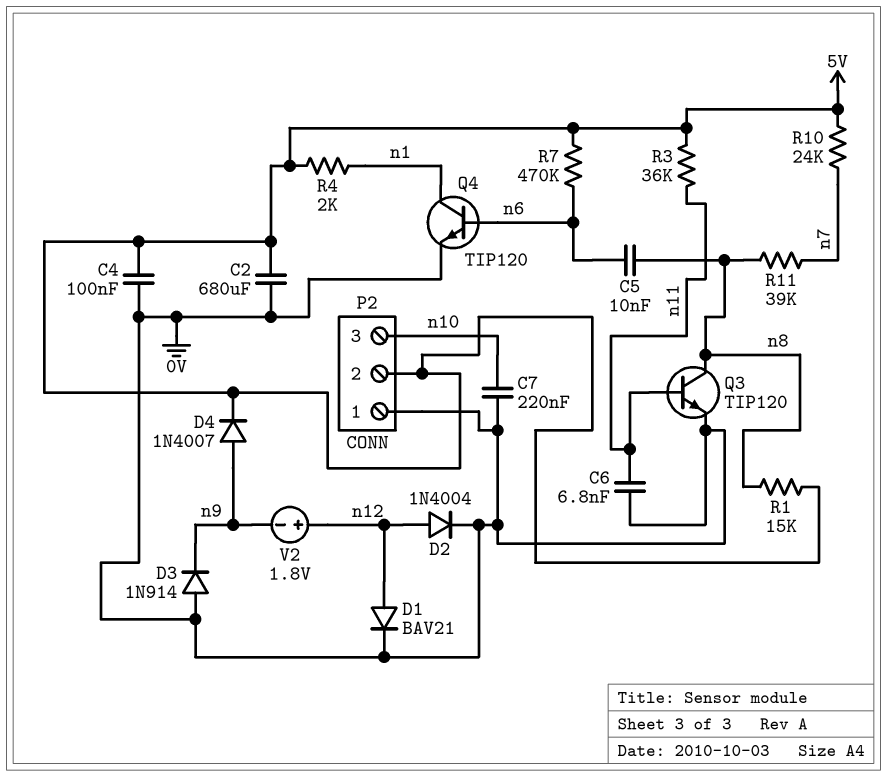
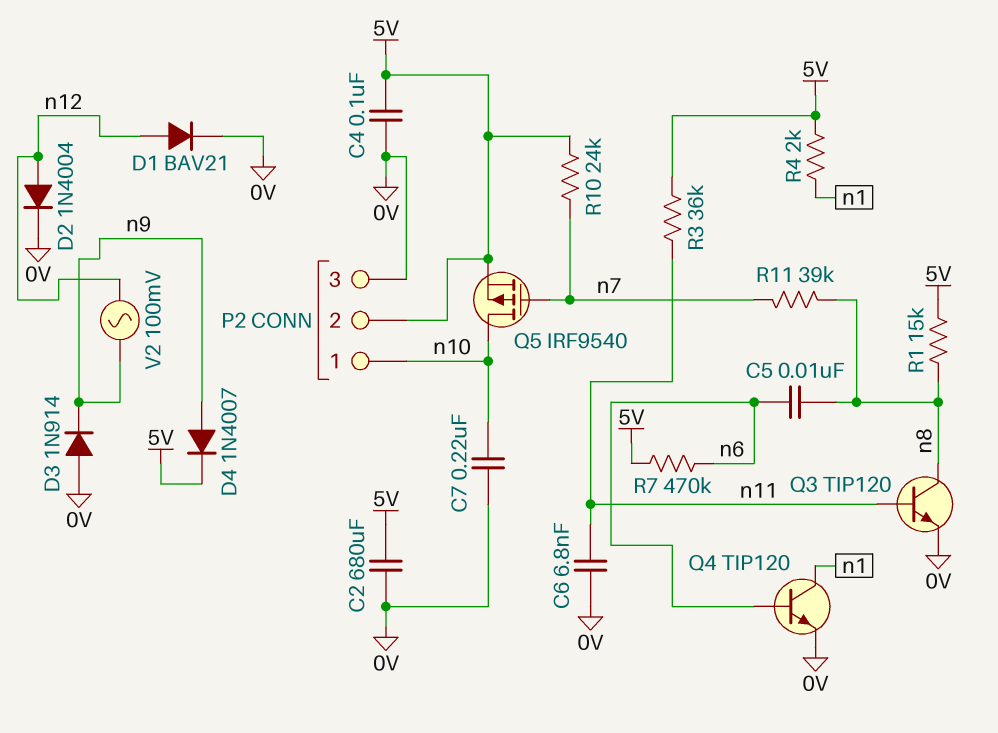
P2 pin 1: 0V -> n10
P2 pin 3: n10 -> 0V
Q5: none -> PMOS IRF9540 (G n7, D n10, S 5V)
V2: 1.8V (plus n12, minus n9) -> AC 100mV (n9, n12)

